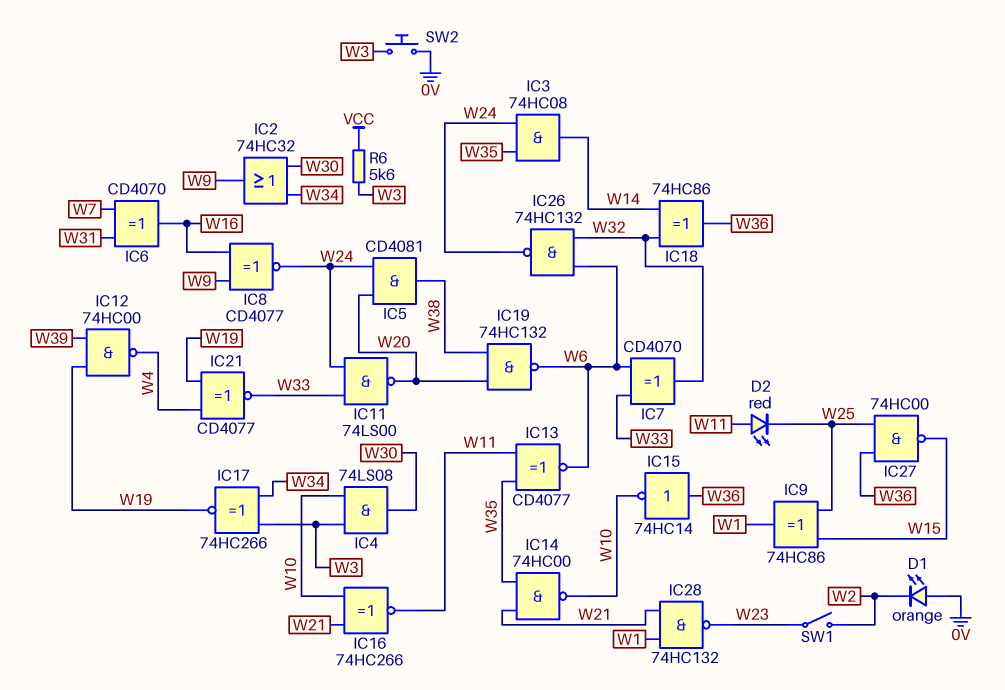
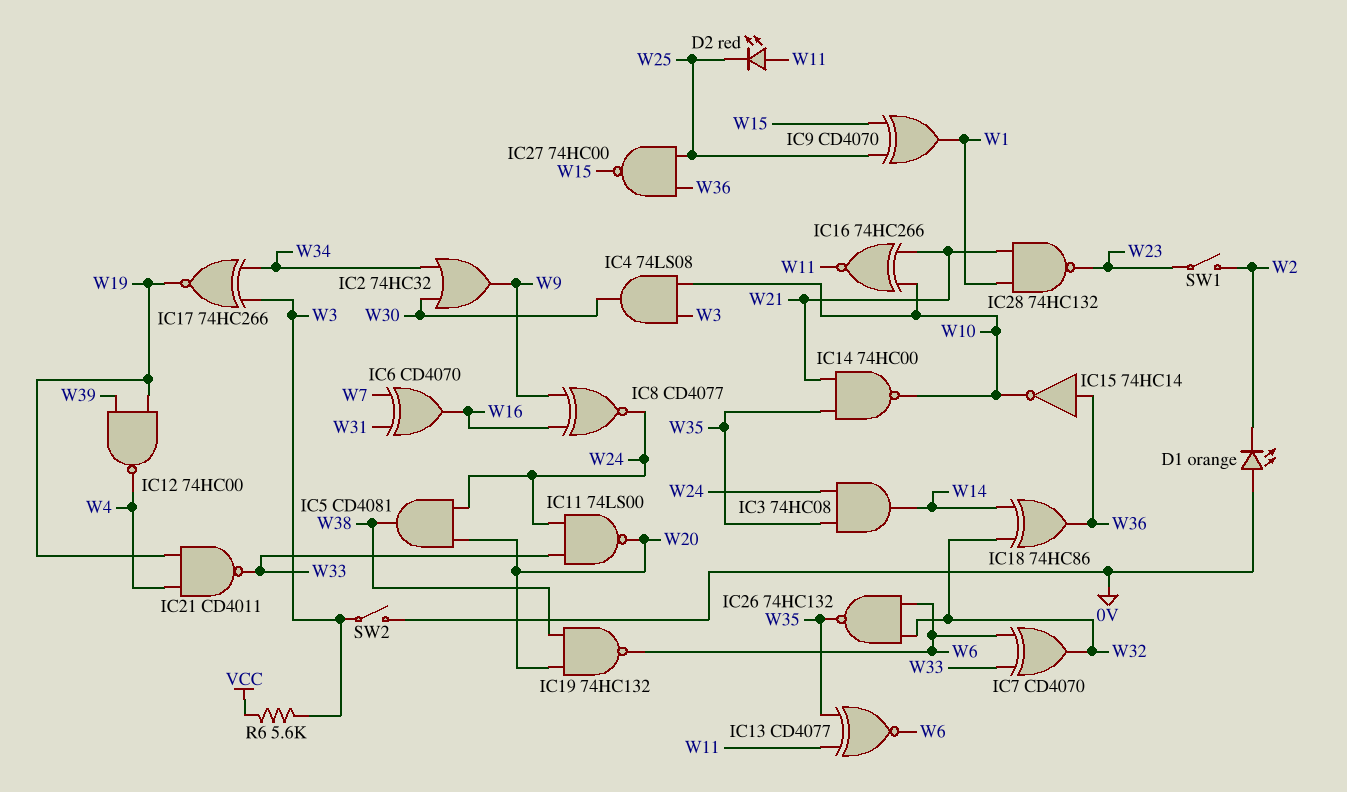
IC9: XOR 74HC86 (in W15, in W25, out W1) -> XOR CD4070 (in W15, in W25, out W1)
IC21: XNOR CD4077 (in W4, in W19, out W33) -> NAND CD4011 (in W4, in W19, out W33)
IC26: NAND 74HC132 (in W6, in W32, out W24) -> NAND 74HC132 (in W6, in W32, out W35)
SW2: button (0V, W3) -> switch (0V, W3)

